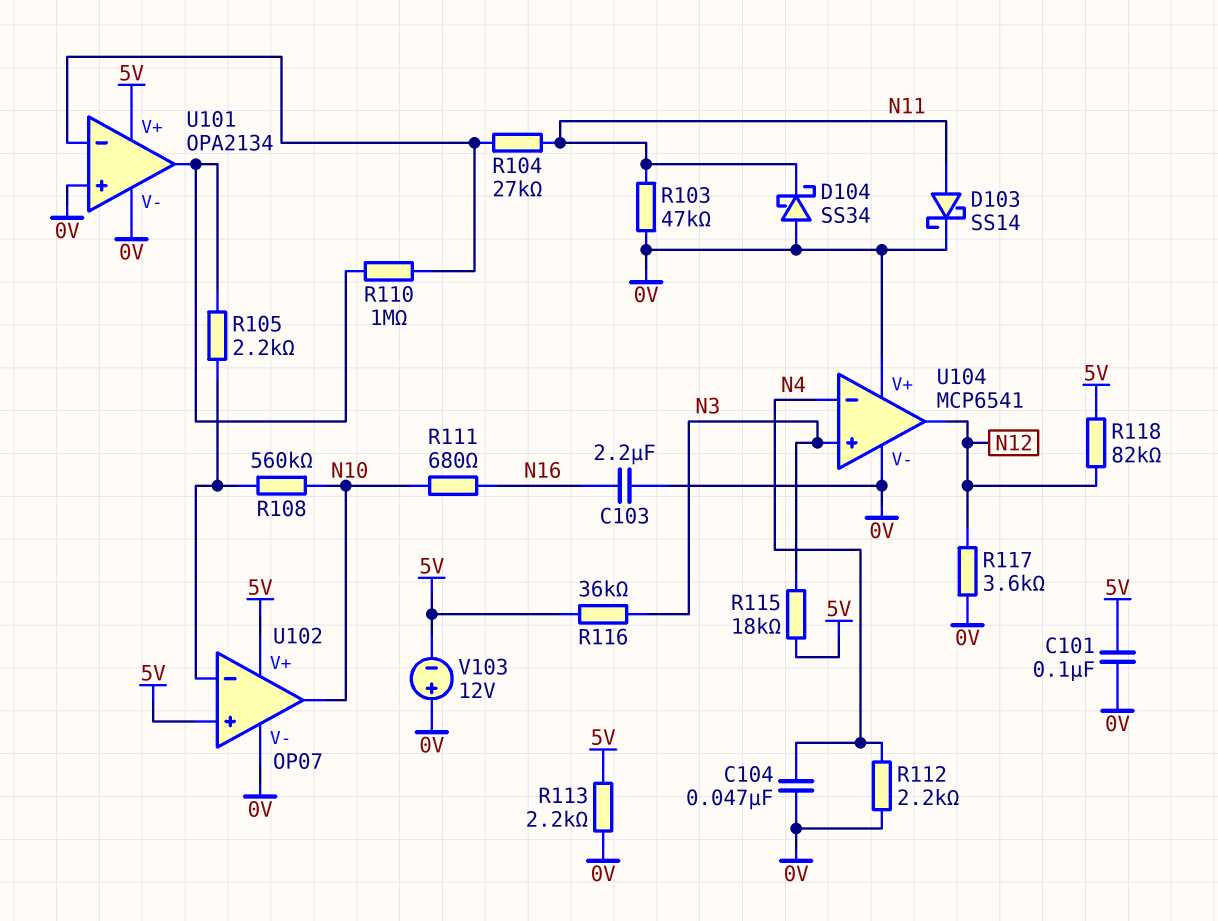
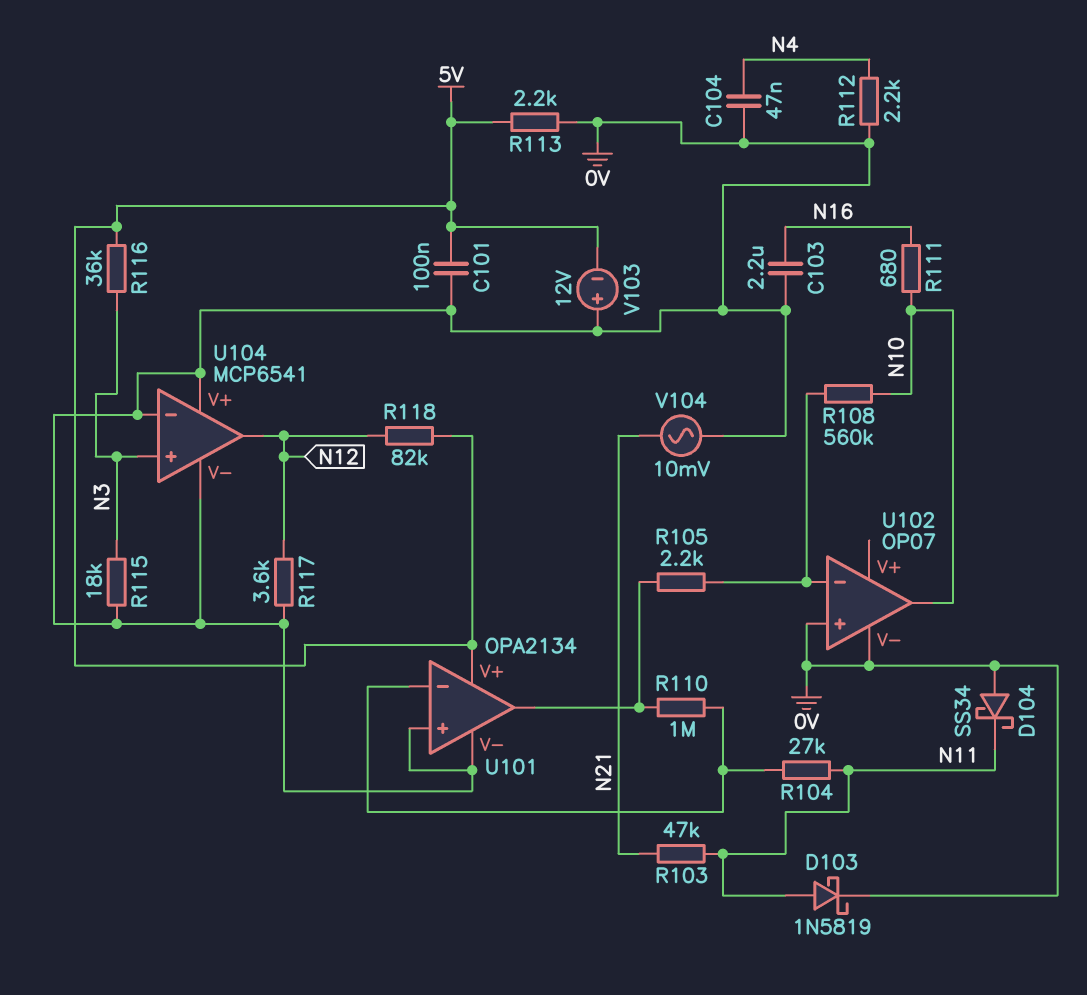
D103: schottky SS14 (A N11, K 0V) -> schottky 1N5819 (A N11, K 0V)
R103: 47k (0V, N11) -> 47k (N11, N21)
R115: 18k (5V, N3) -> 18k (0V, N3)
U102 pin V+: 5V -> none
U102 pin in+: 5V -> 0V
U104 pin in-: N4 -> 0V
V104: none -> AC 10mV (0V, N21)

